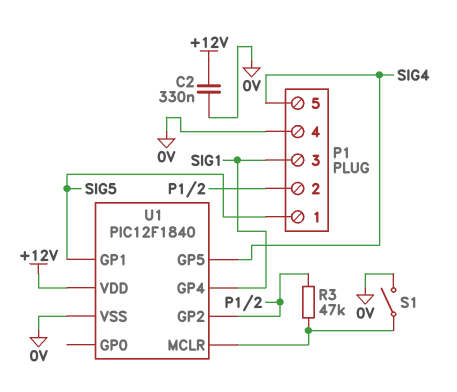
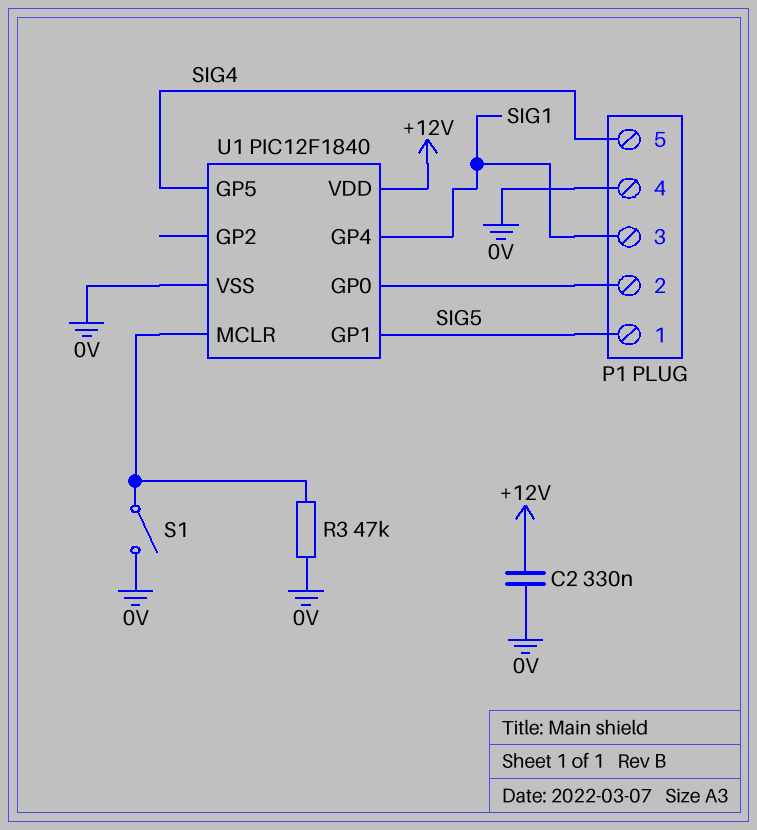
R3: 47k (P1/2, U1/MCLR) -> 47k (0V, U1/MCLR)
U1 pin GP0: none -> P1/2
U1 pin GP2: P1/2 -> none

